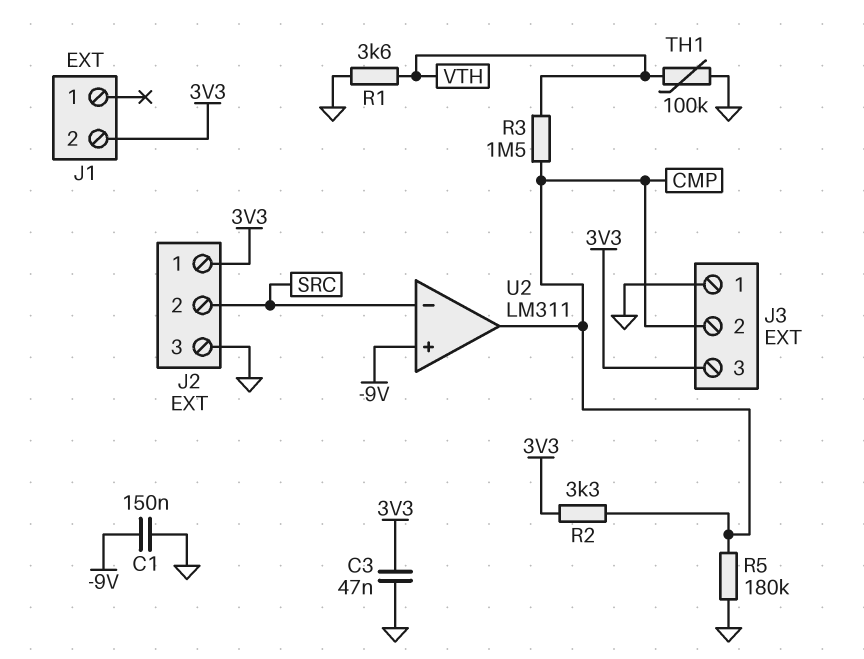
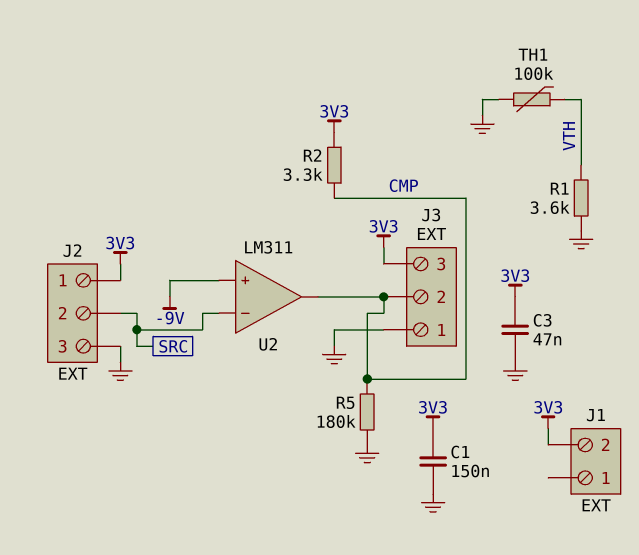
C1: 150nF (-9V, GND) -> 150nF (3V3, GND)
R3: 1.5M (CMP, VTH) -> none

